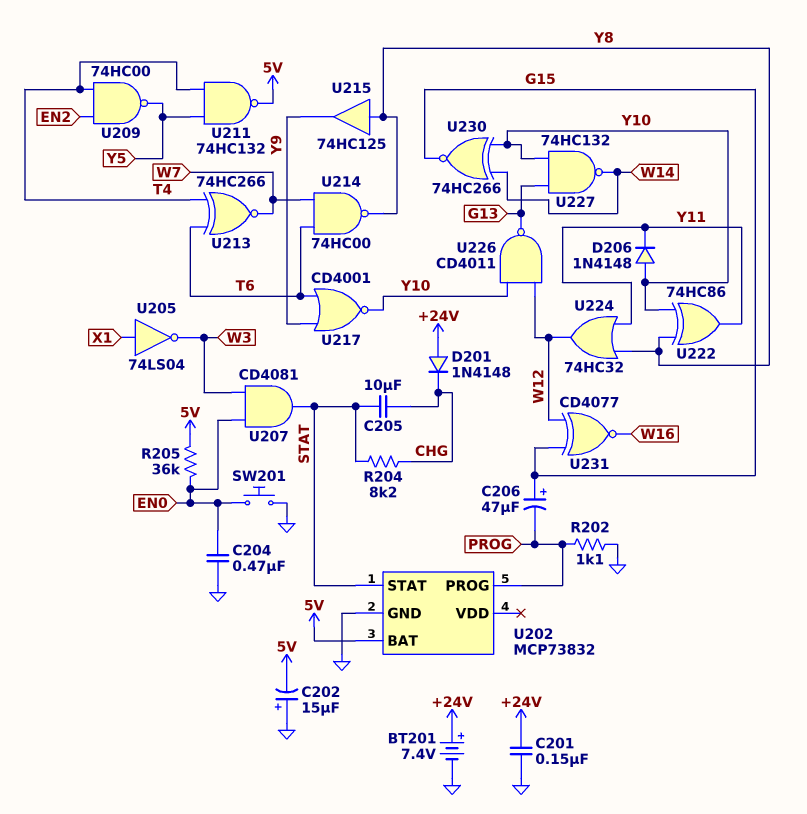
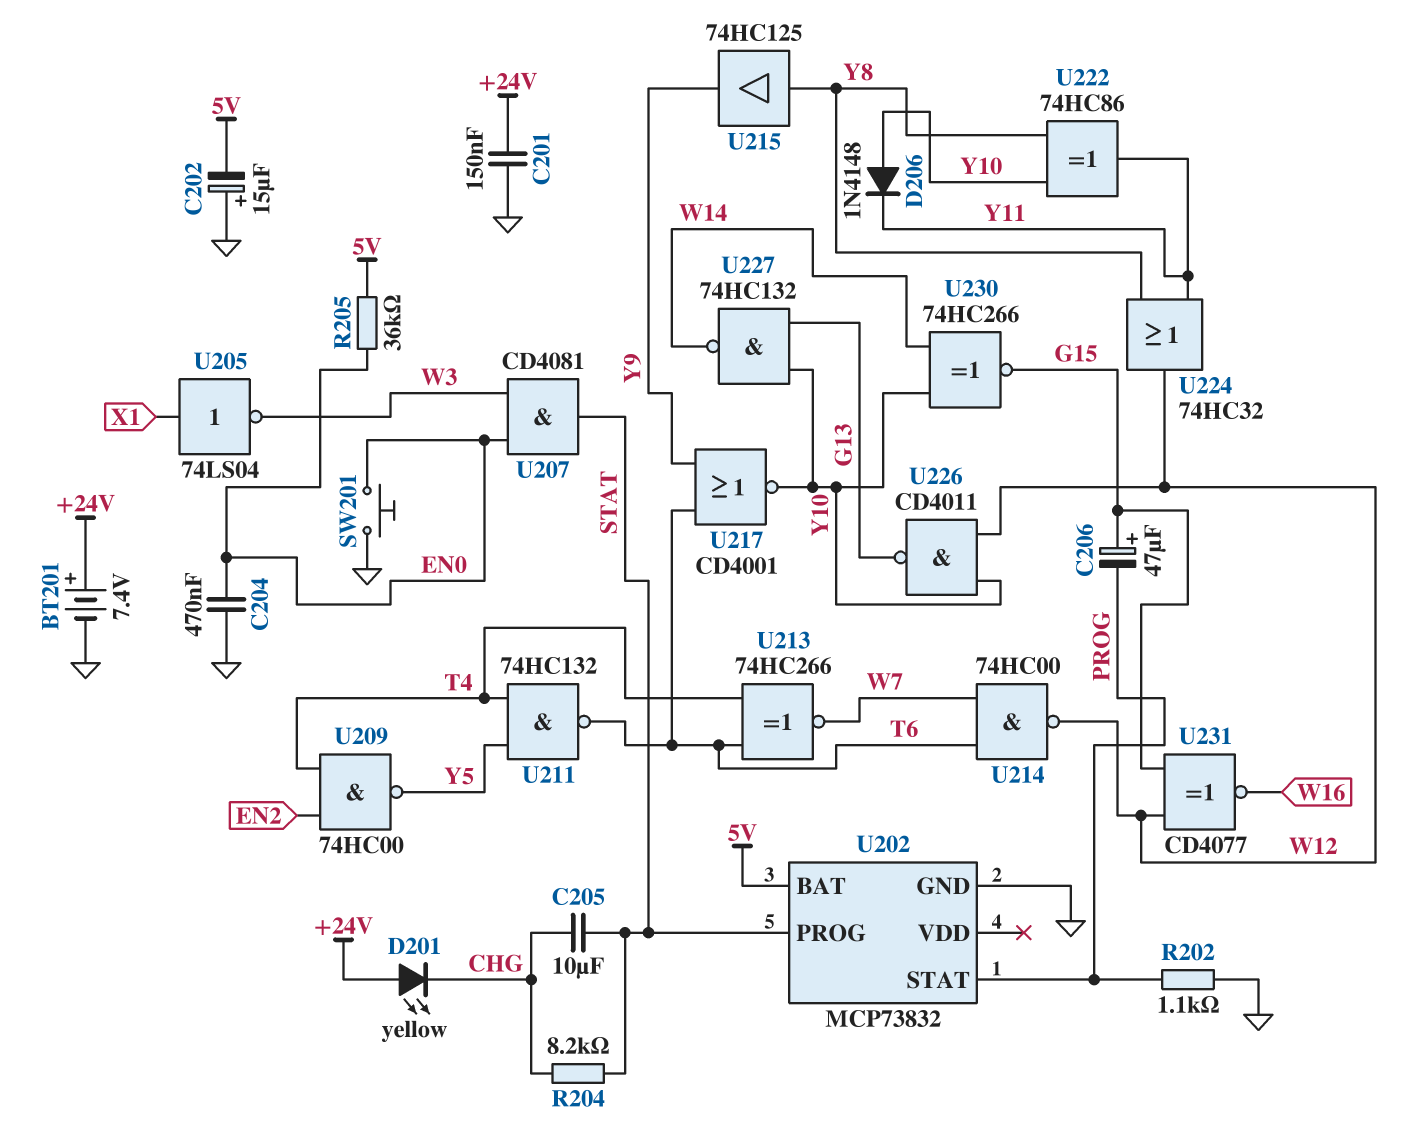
D201: diode 1N4148 (A +24V, K CHG) -> LED yellow (A +24V, K CHG)
U202 pin PROG: PROG -> STAT
U202 pin STAT: STAT -> PROG
U211: NAND 74HC132 (in T4, in Y5, out 5V) -> NAND 74HC132 (in T4, in Y5, out T6)
U214: NAND 74HC00 (in T6, in W7, out Y8) -> NAND 74HC00 (in T6, in W7, out W12)

